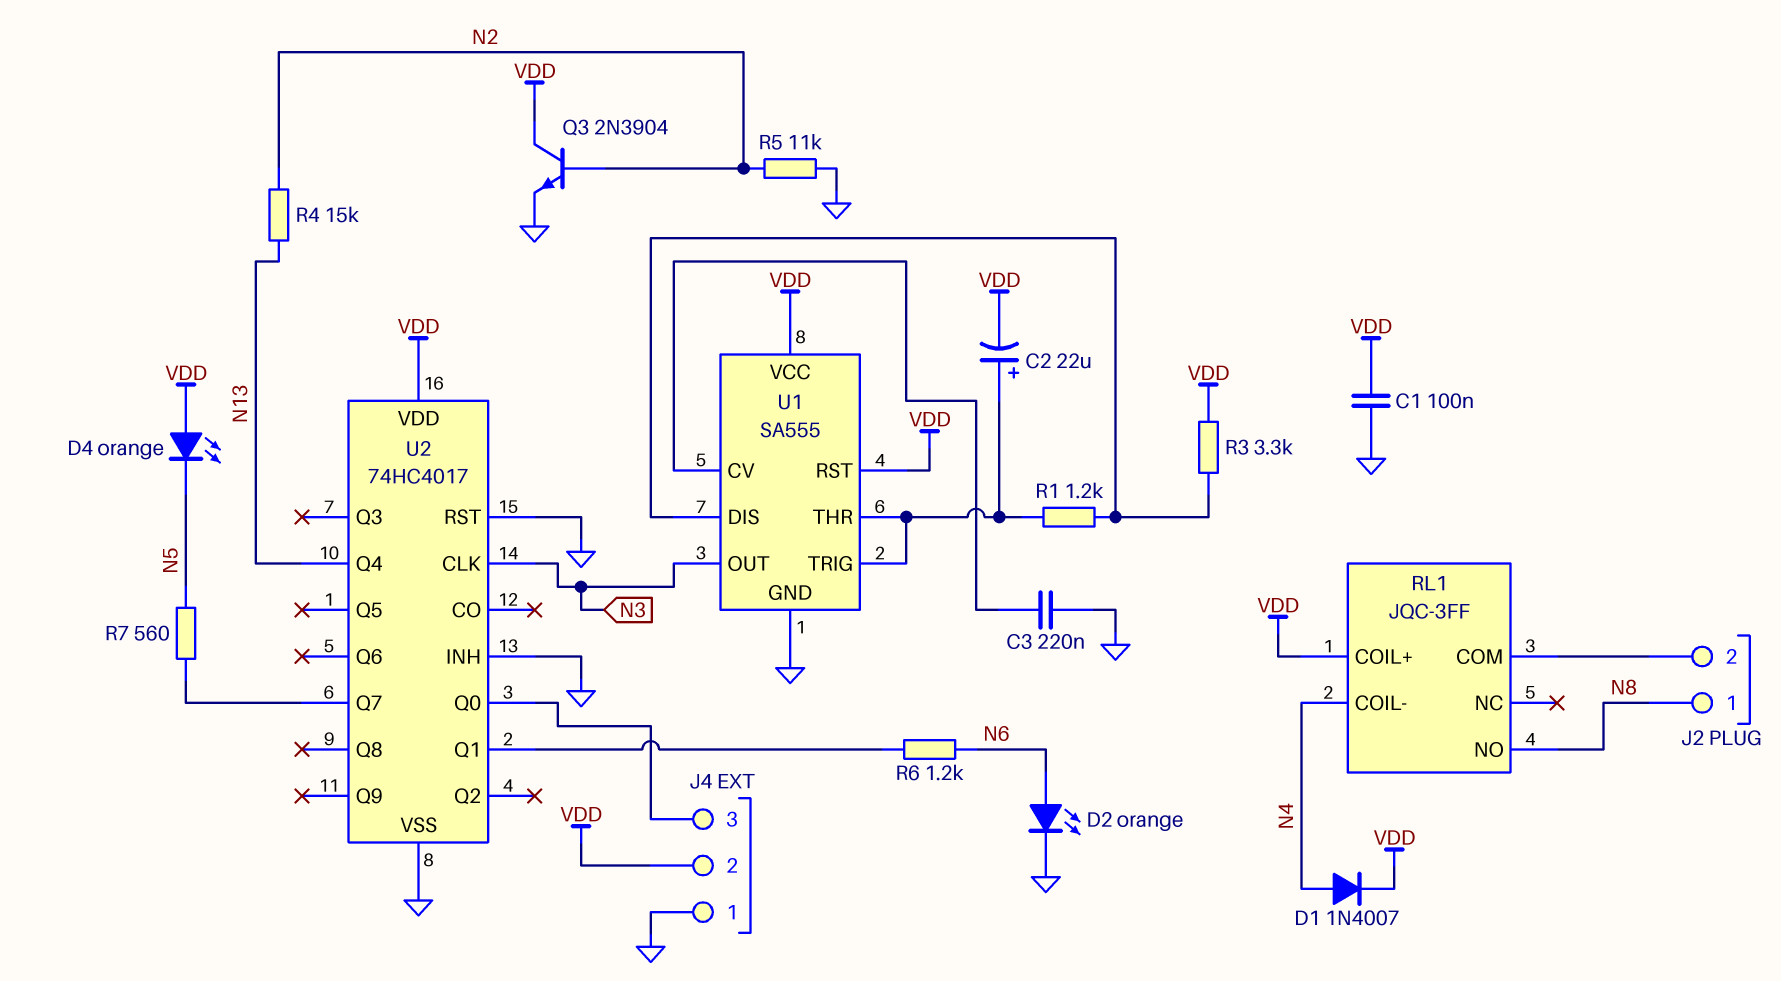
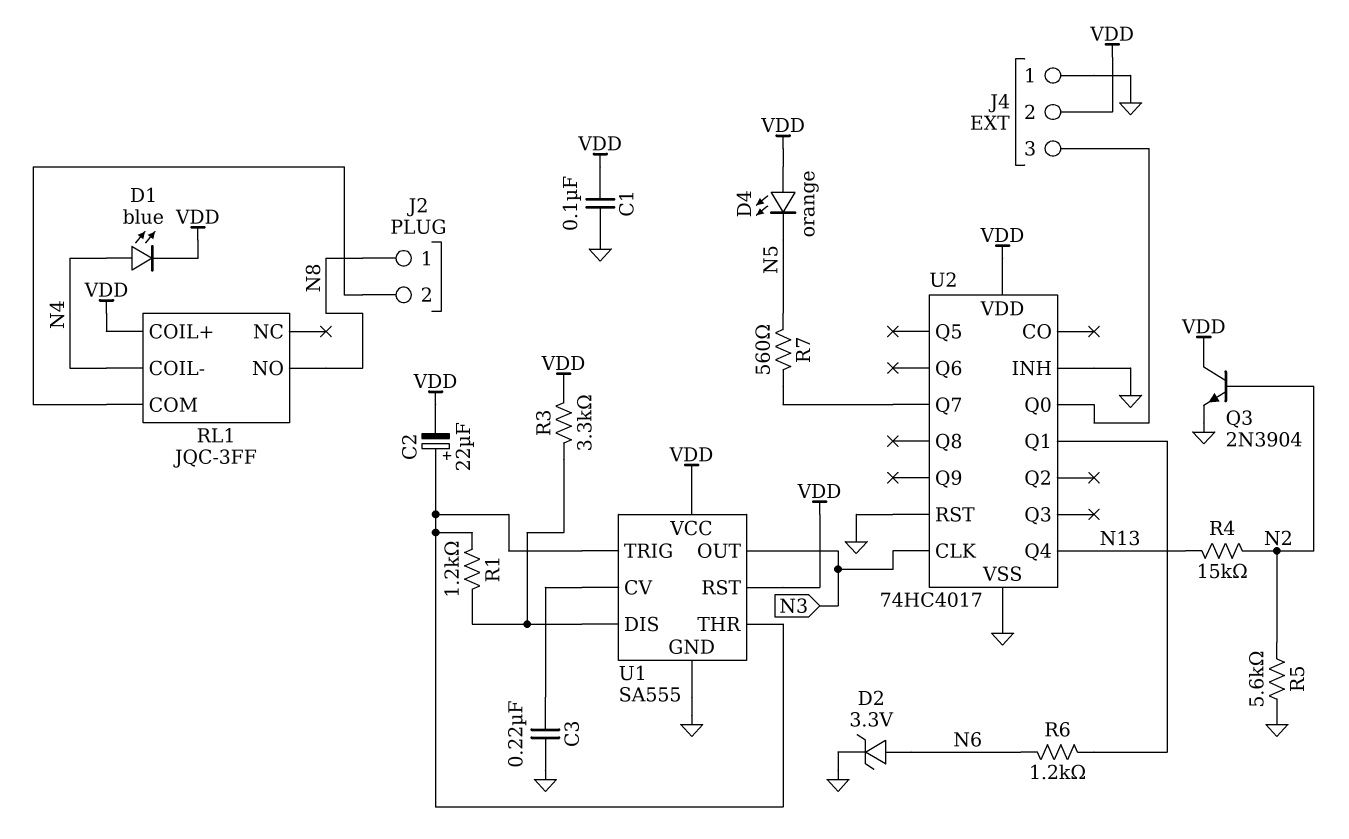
D1: diode 1N4007 (A N4, K VDD) -> LED blue (A N4, K VDD)
D2: LED orange (A N6, K GND) -> zener 3.3V (A N6, K GND)
R5: 11k (GND, N2) -> 5.6k (GND, N2)

